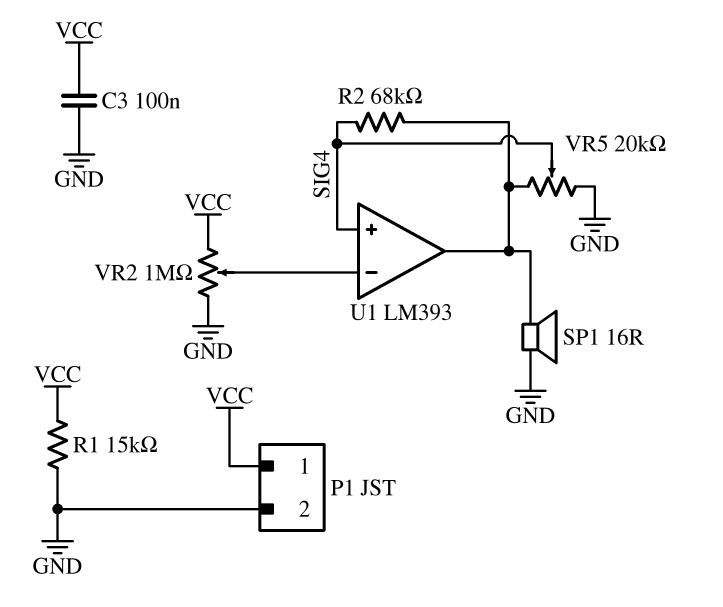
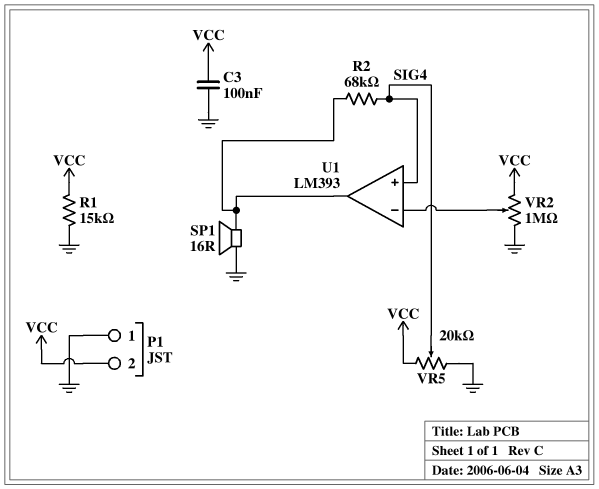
P1 pin 1: VCC -> GND
P1 pin 2: GND -> VCC
VR5: 20k (GND, U1/out, wiper SIG4) -> 20k (GND, VCC, wiper SIG4)

